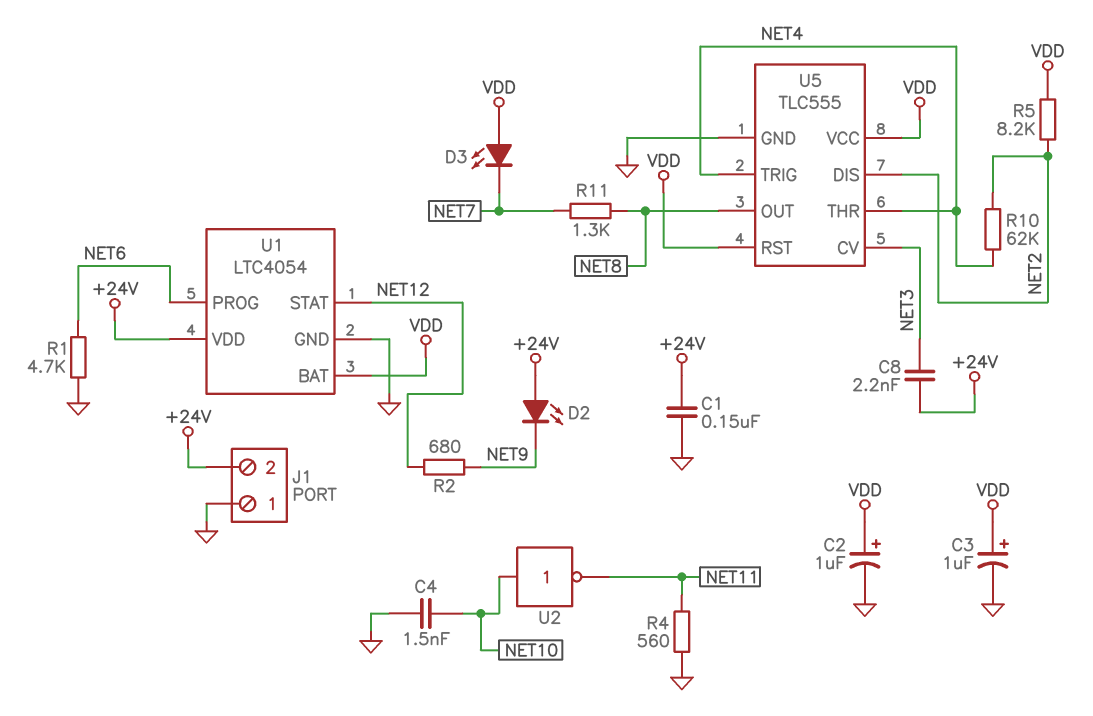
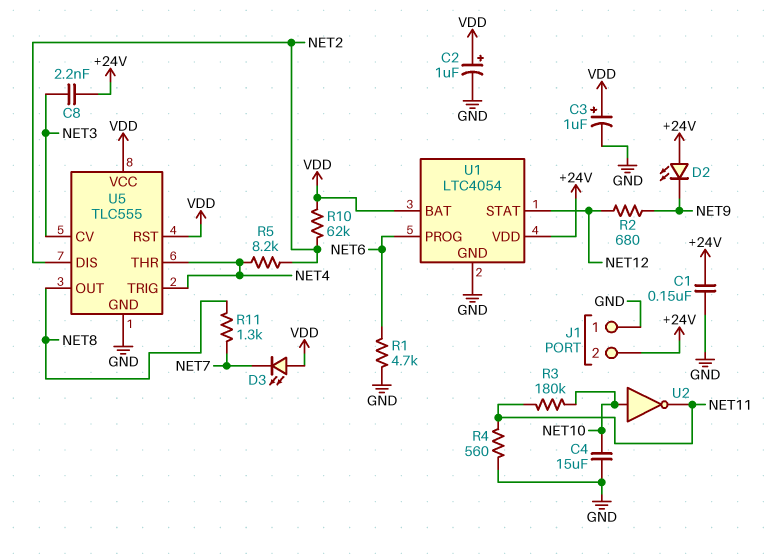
C4: 1.5nF (GND, NET10) -> 15uF (GND, NET10)
R3: none -> 180k (NET10, NET11)
R5: 8.2k (NET2, VDD) -> 8.2k (NET2, NET4)
R10: 62k (NET2, NET4) -> 62k (NET2, VDD)

